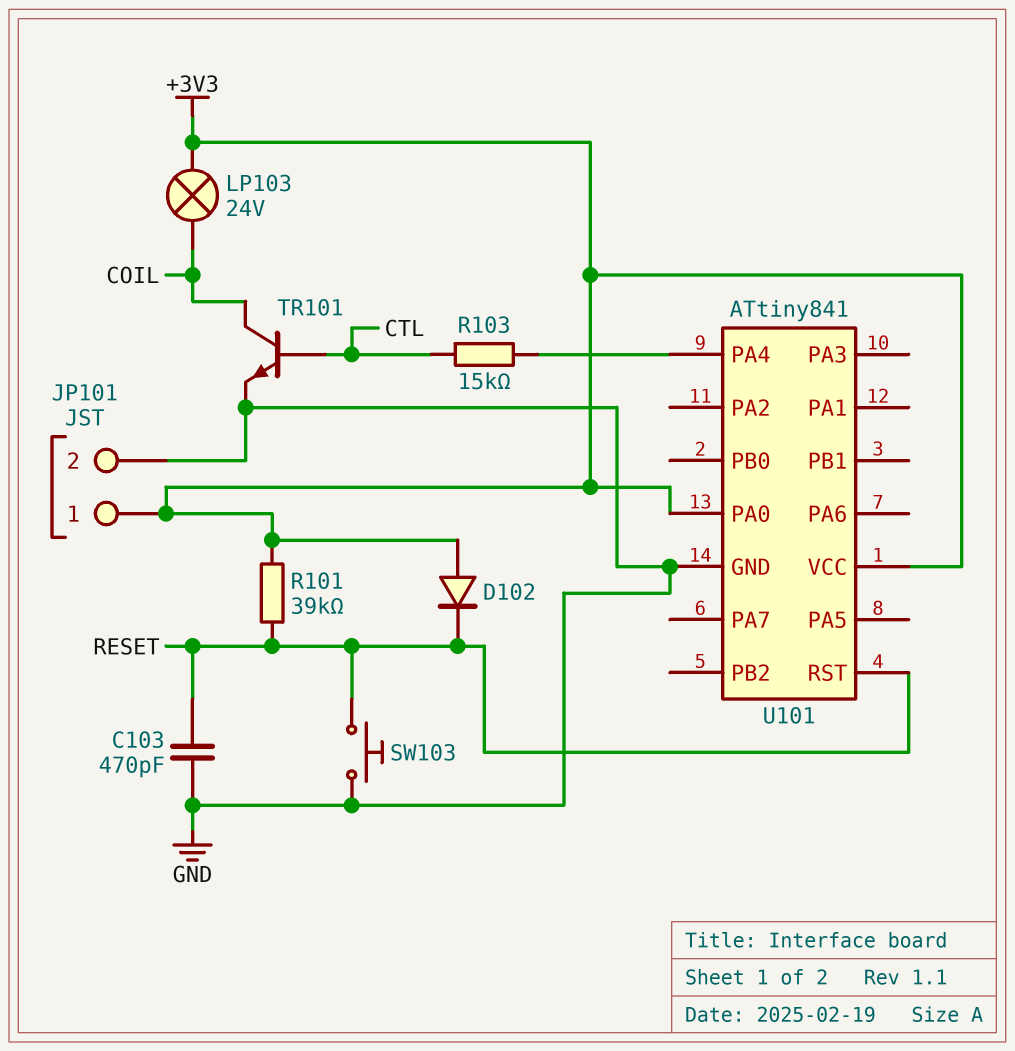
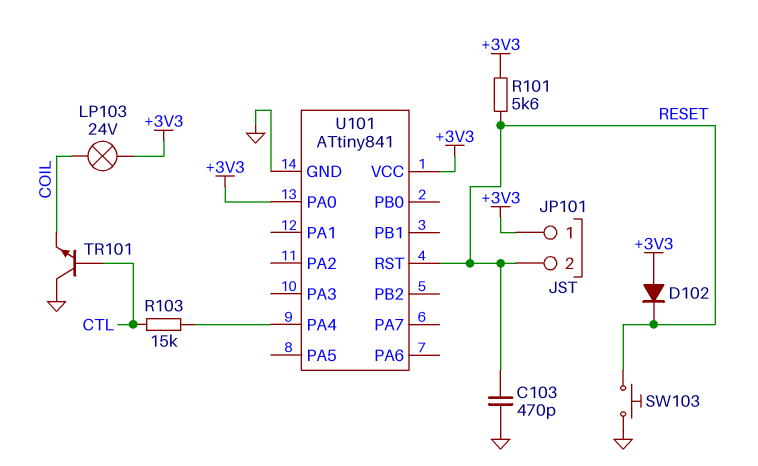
JP101 pin 2: GND -> RESET
R101: 39k (+3V3, RESET) -> 5.6k (+3V3, RESET)
TR101: NPN (B CTL, C COIL, E GND) -> NPN (B CTL, C GND, E COIL)

